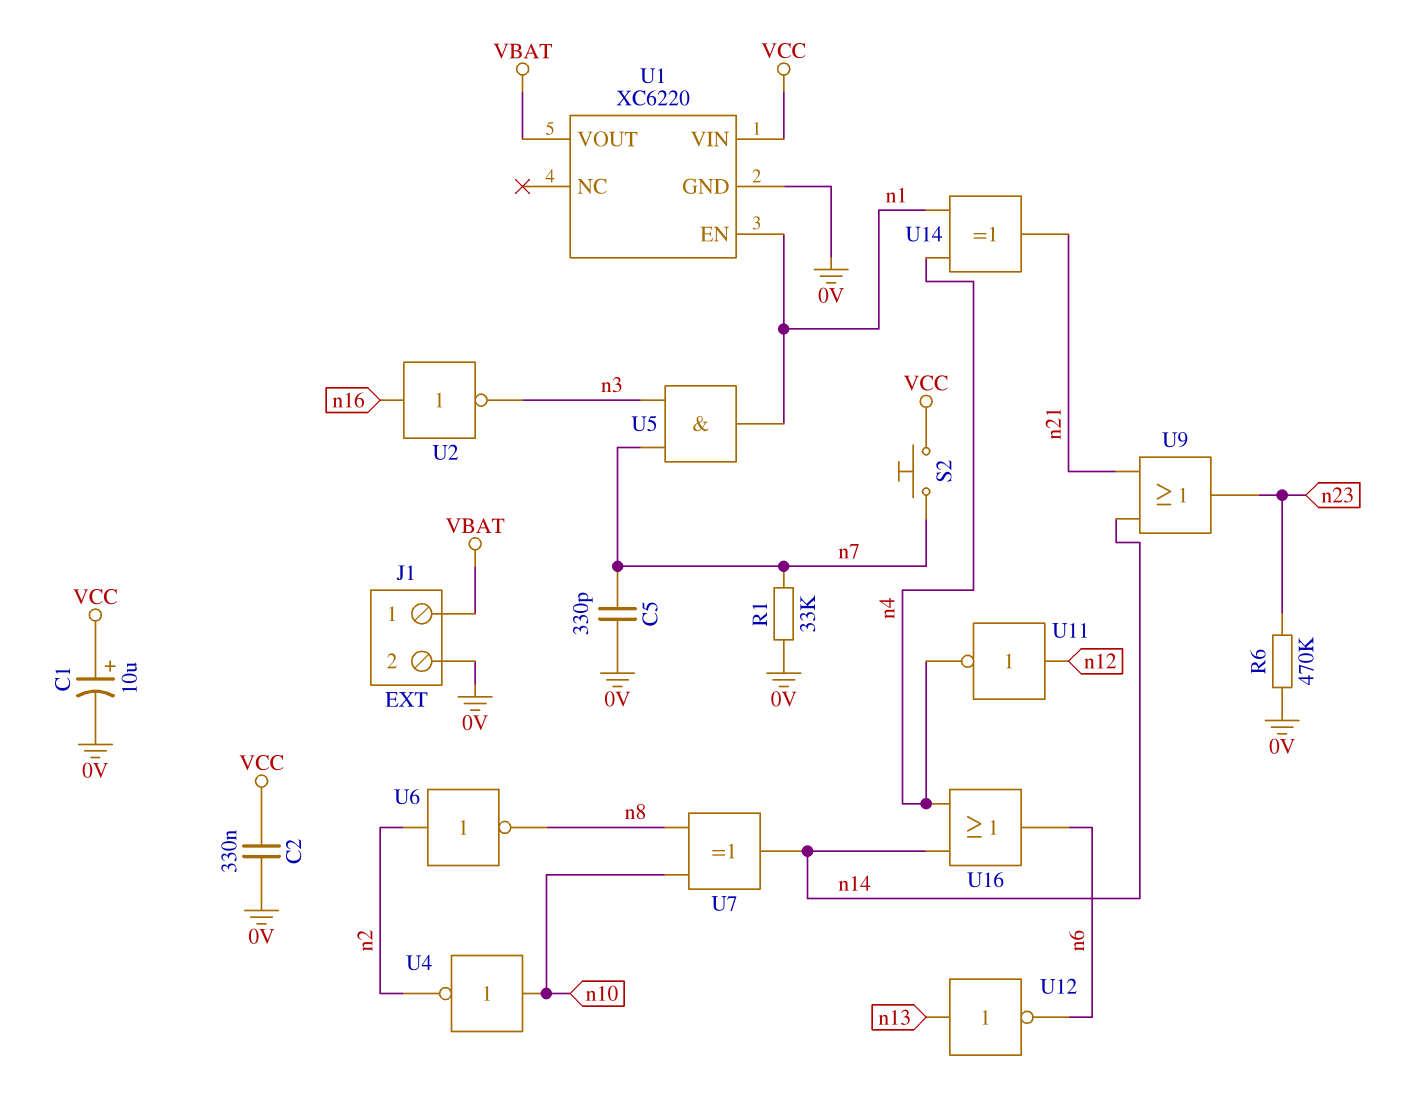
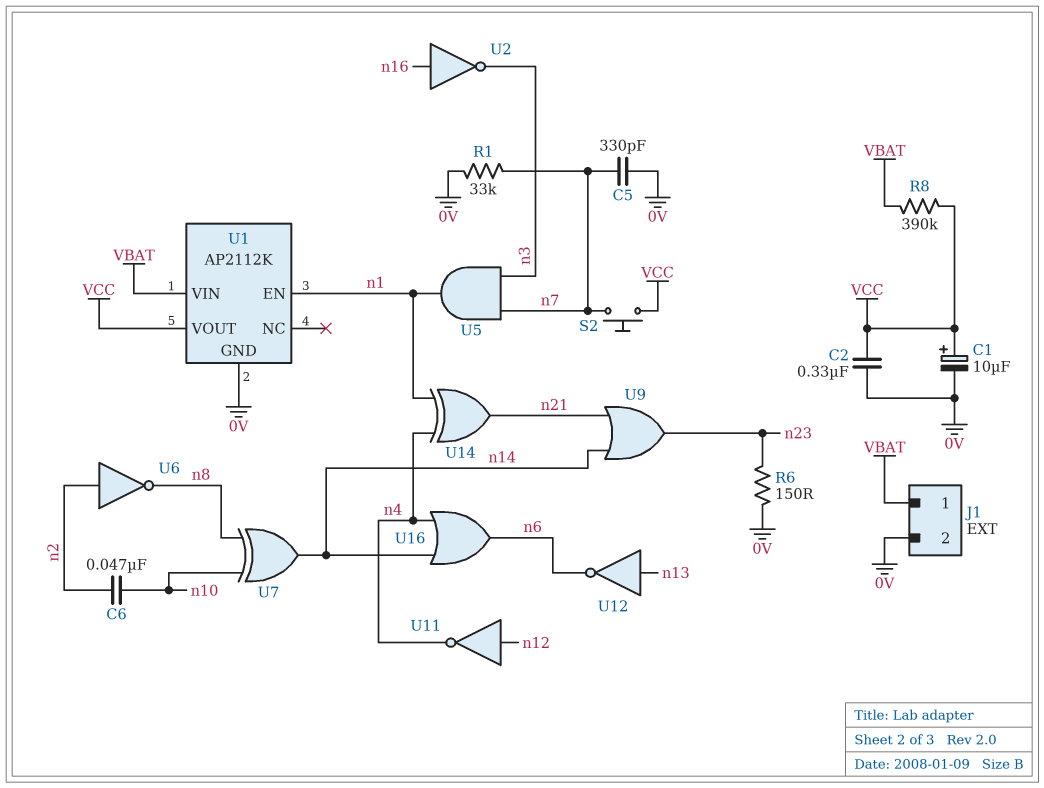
C6: none -> 47nF (n2, n10)
R6: 470k (0V, n23) -> 150 (0V, n23)
R8: none -> 390k (VBAT, VCC)
U1: XC6220 -> AP2112K
U1 pin VIN: VCC -> VBAT
U1 pin VOUT: VBAT -> VCC
U4: NOT (in n10, out n2) -> none

